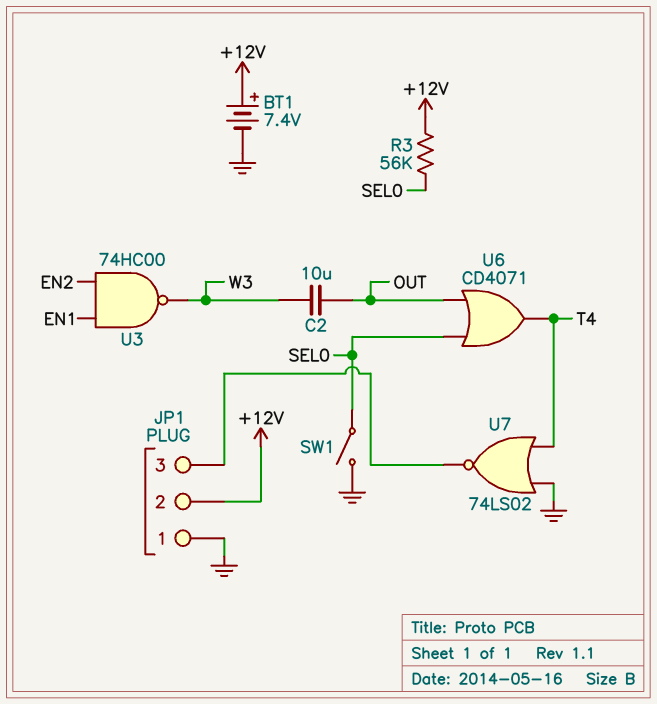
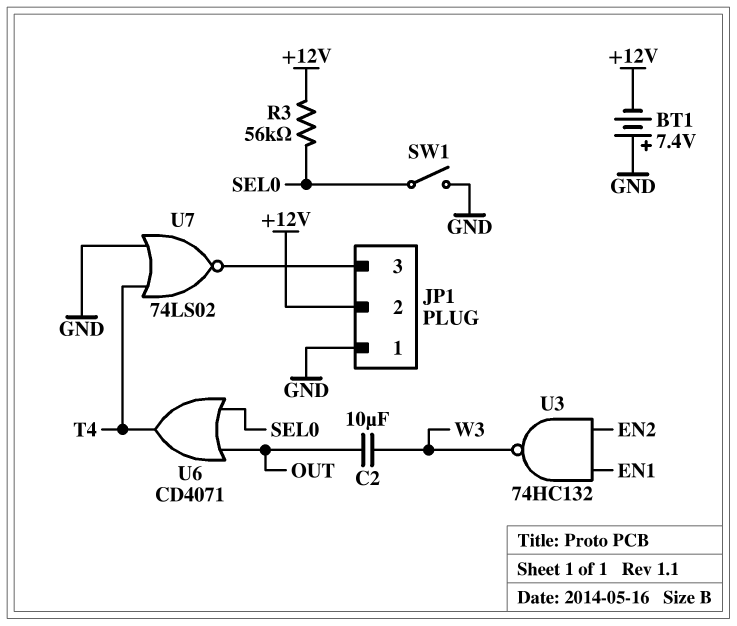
BT1: 7.4V (plus +12V, minus GND) -> 7.4V (plus GND, minus +12V)
U3: NAND 74HC00 (in EN1, in EN2, out W3) -> NAND 74HC132 (in EN1, in EN2, out W3)

